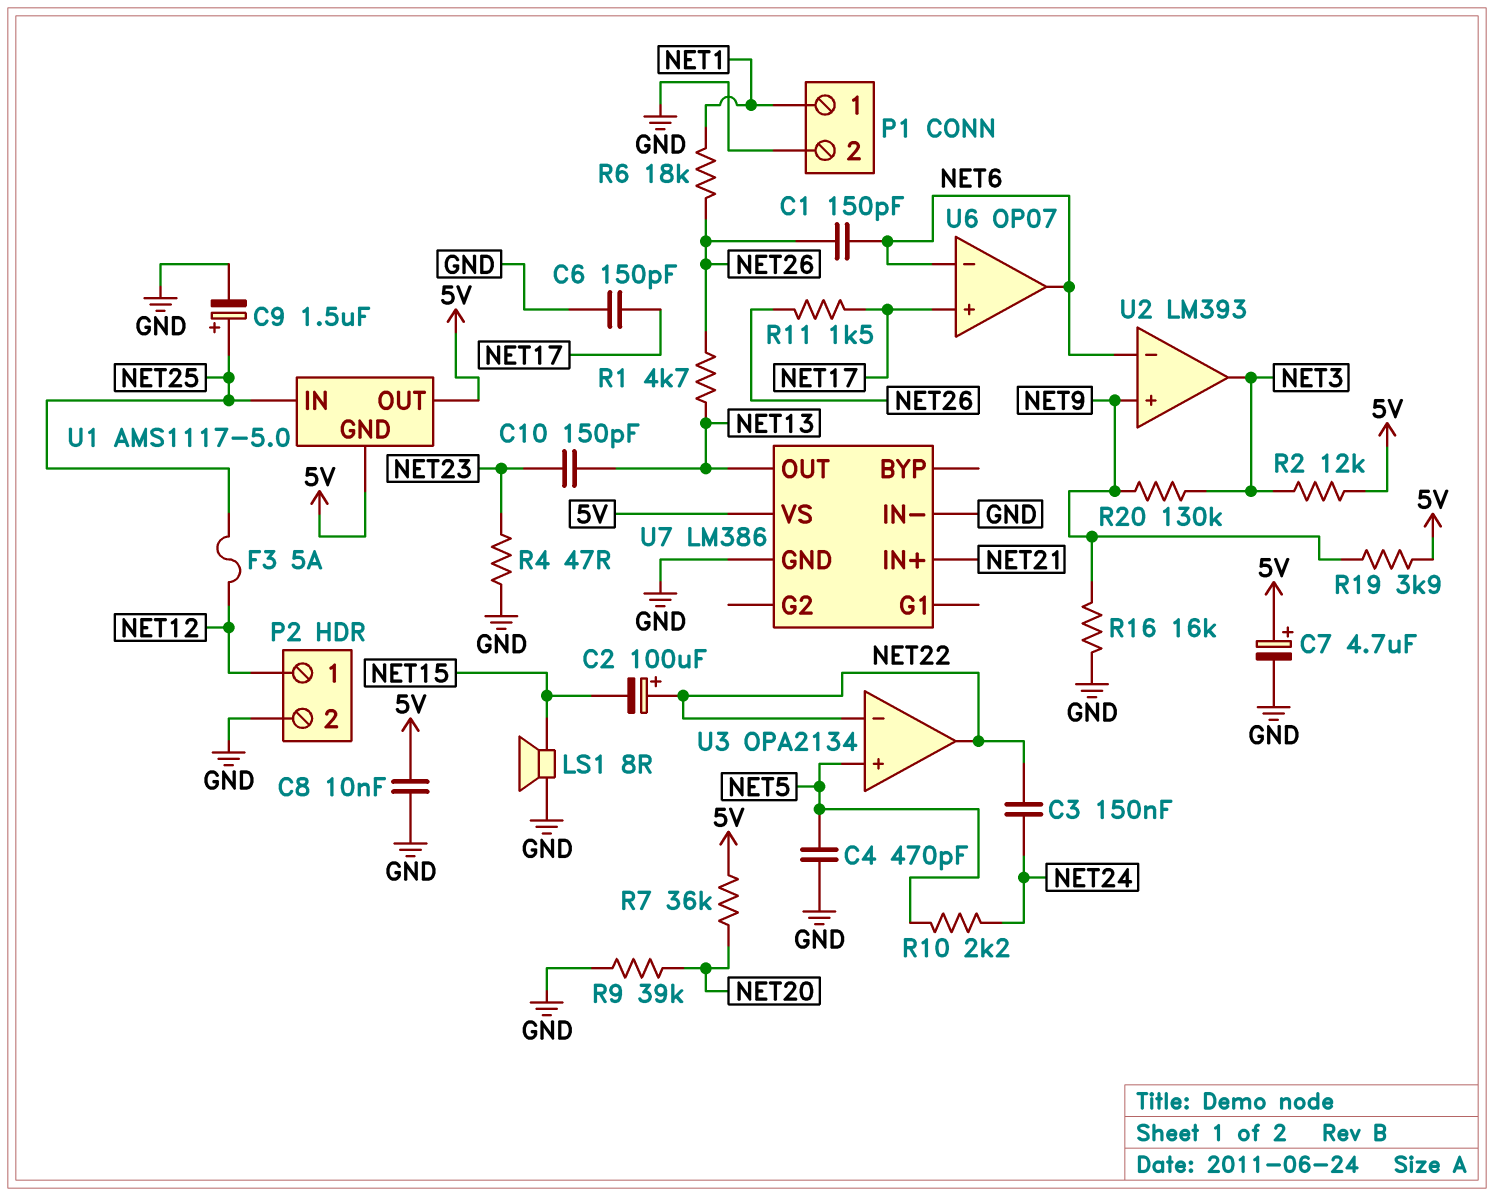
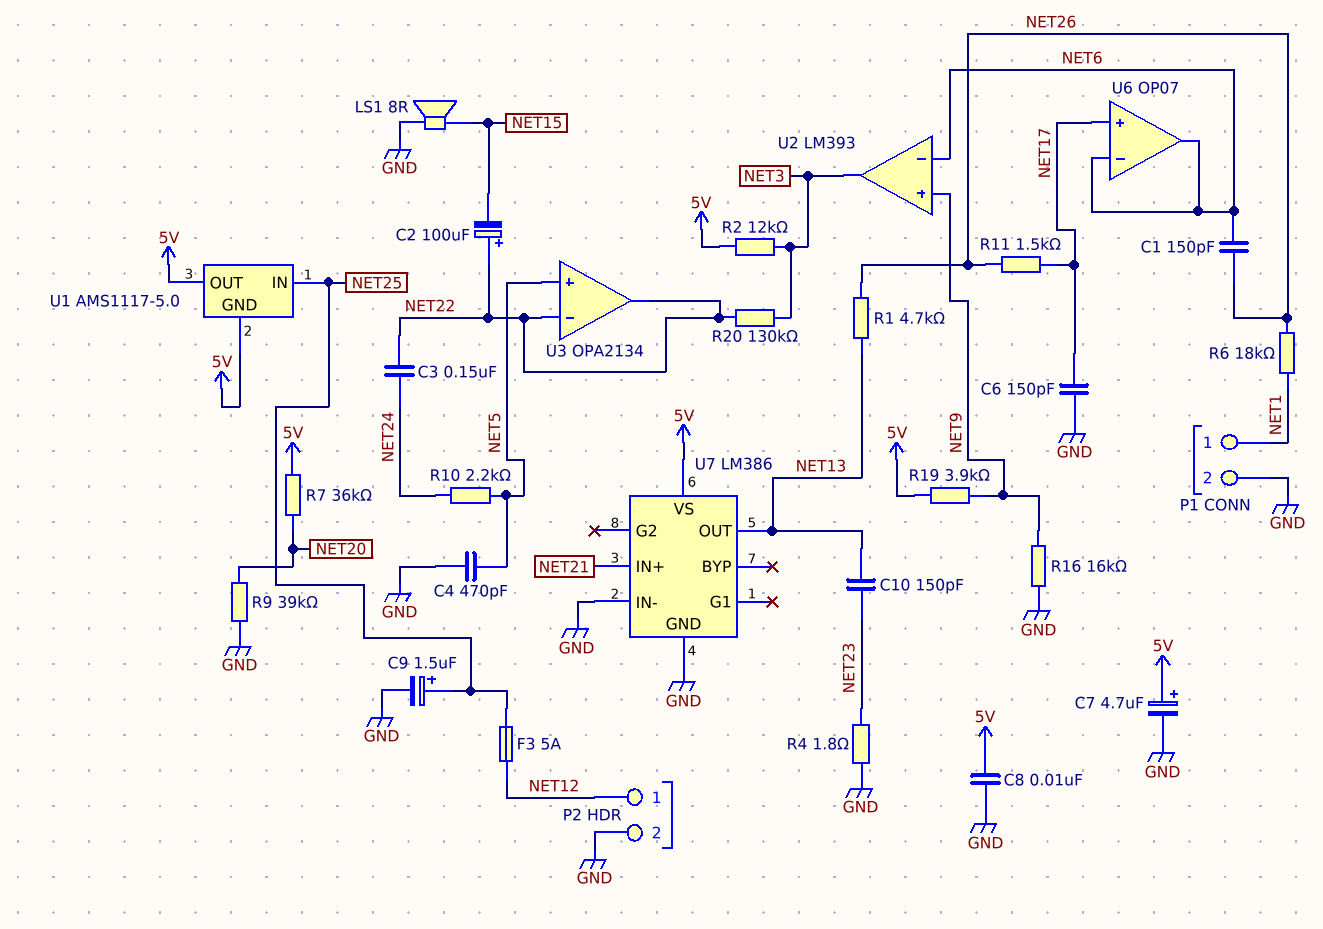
R4: 47 (GND, NET23) -> 1.8 (GND, NET23)
R20: 130k (NET3, NET9) -> 130k (NET3, NET22)

